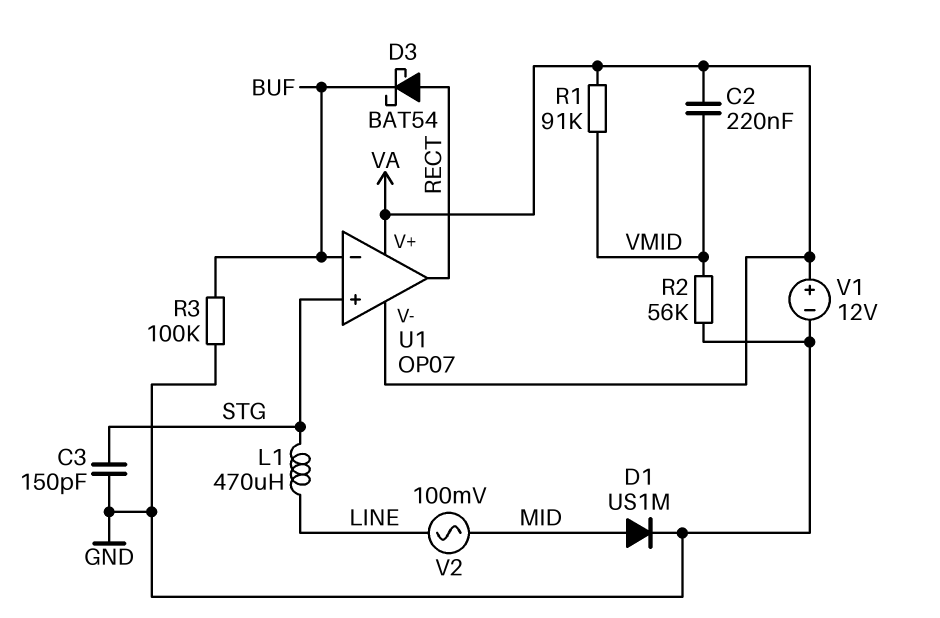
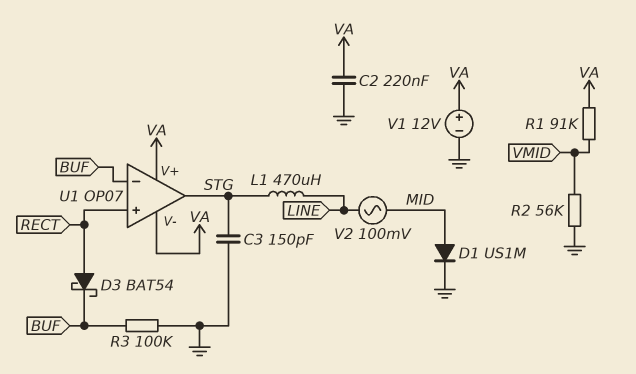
C2: 220nF (VA, VMID) -> 220nF (GND, VA)
U1 pin in+: STG -> RECT
U1 pin out: RECT -> STG

